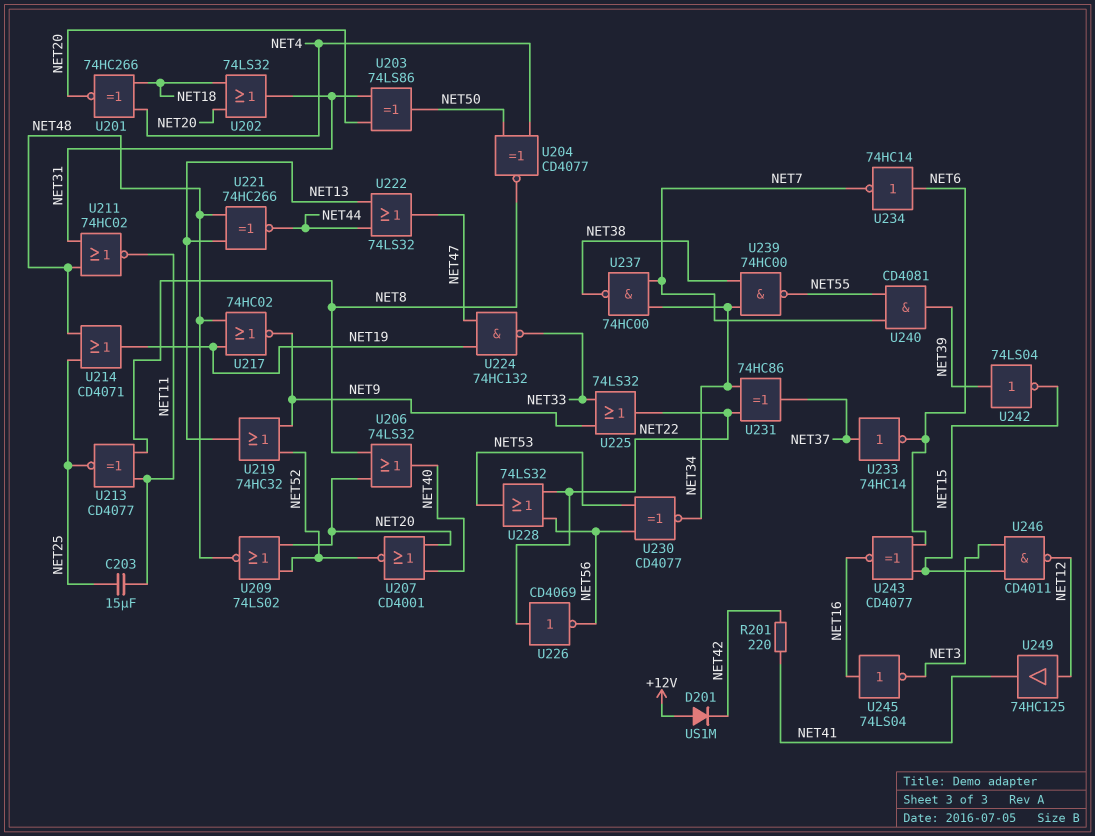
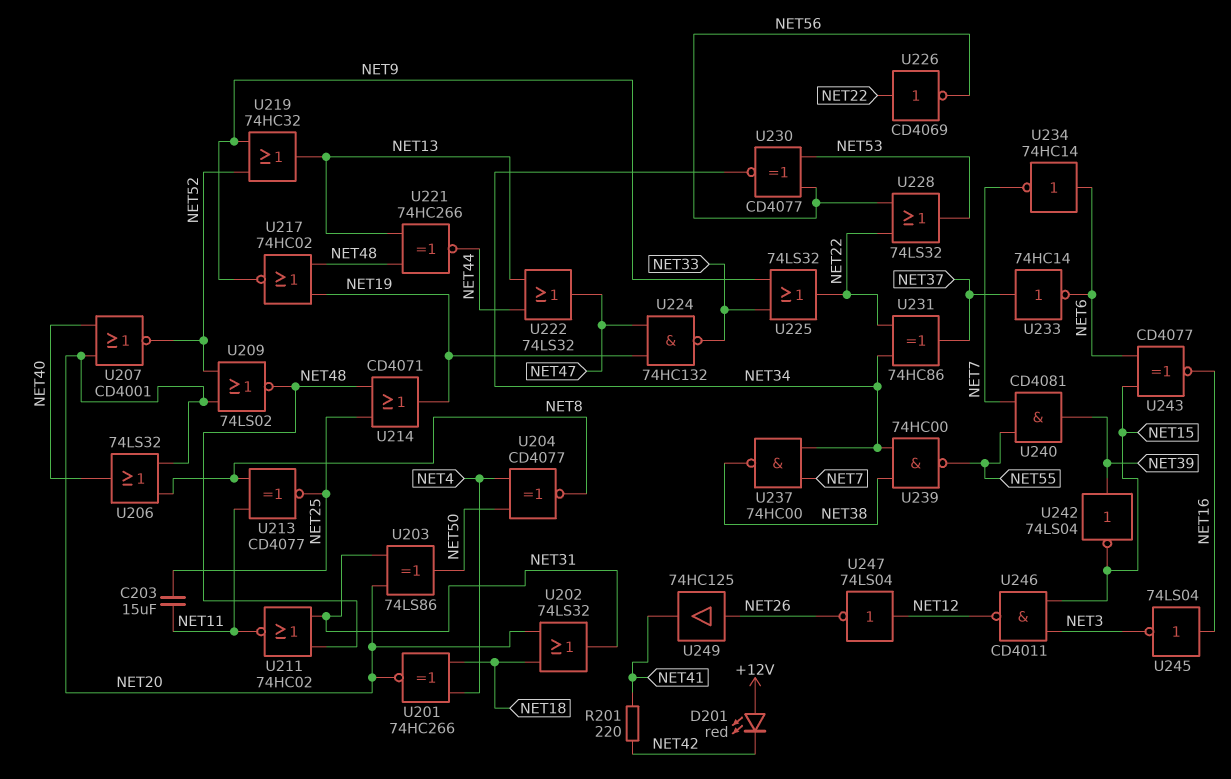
D201: diode US1M (A +12V, K NET42) -> LED red (A +12V, K NET42)
U247: none -> NOT 74LS04 (in NET12, out NET26)
U249: buffer 74HC125 (in NET12, out NET41) -> buffer 74HC125 (in NET26, out NET41)

